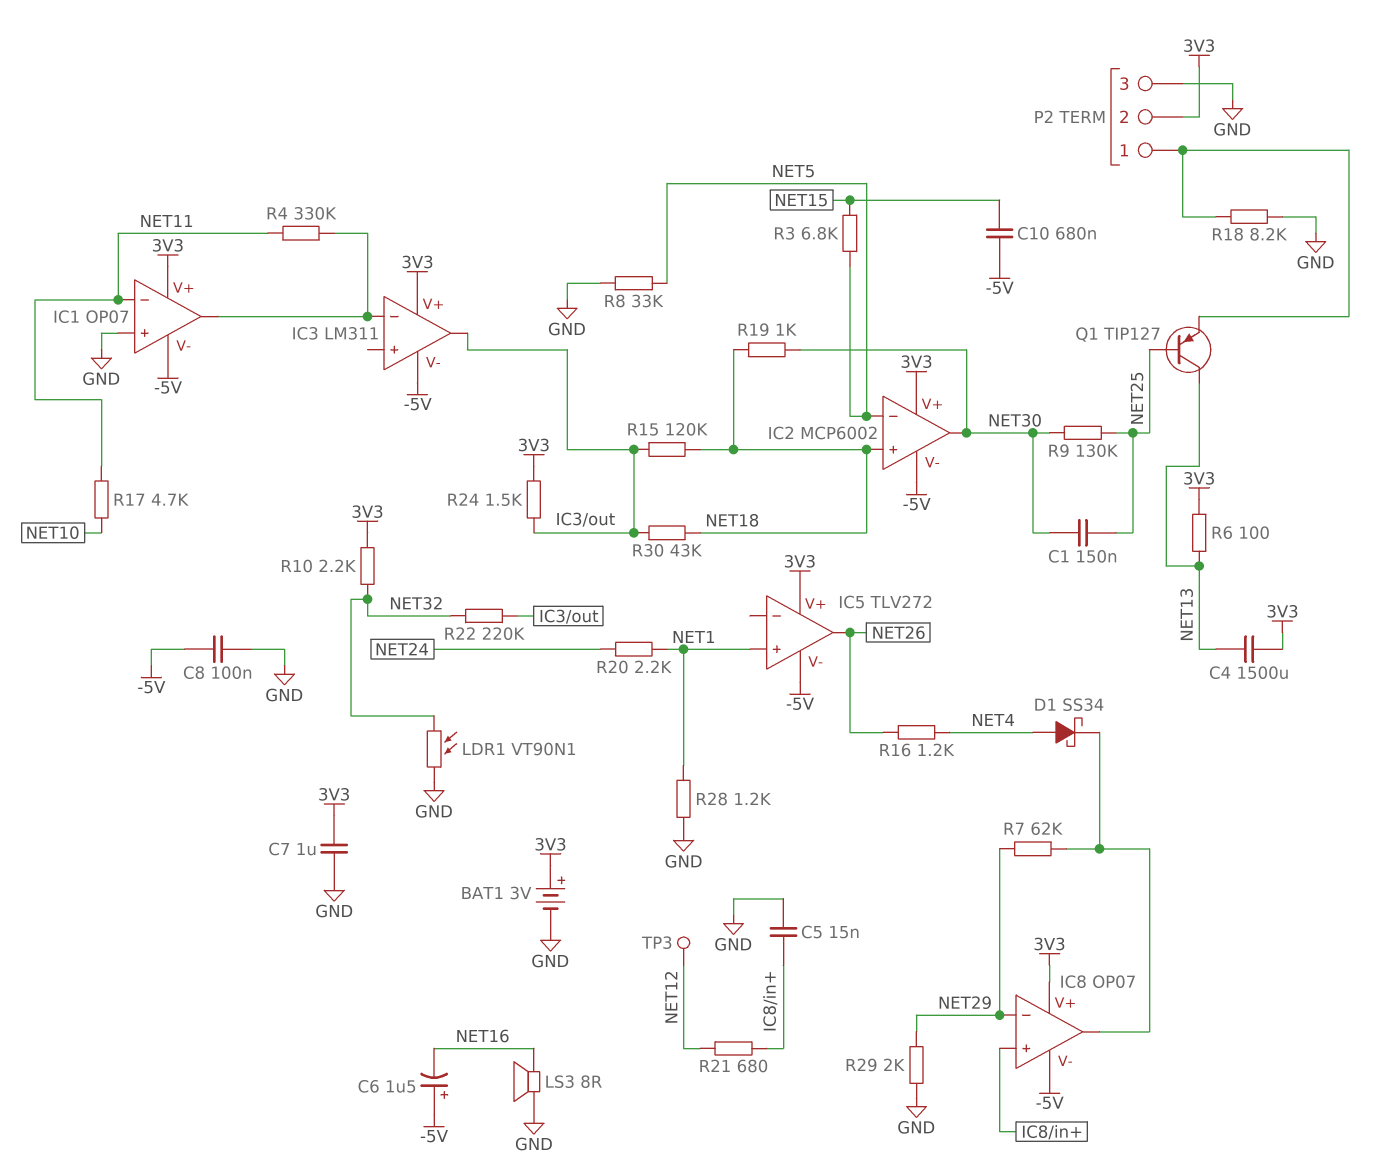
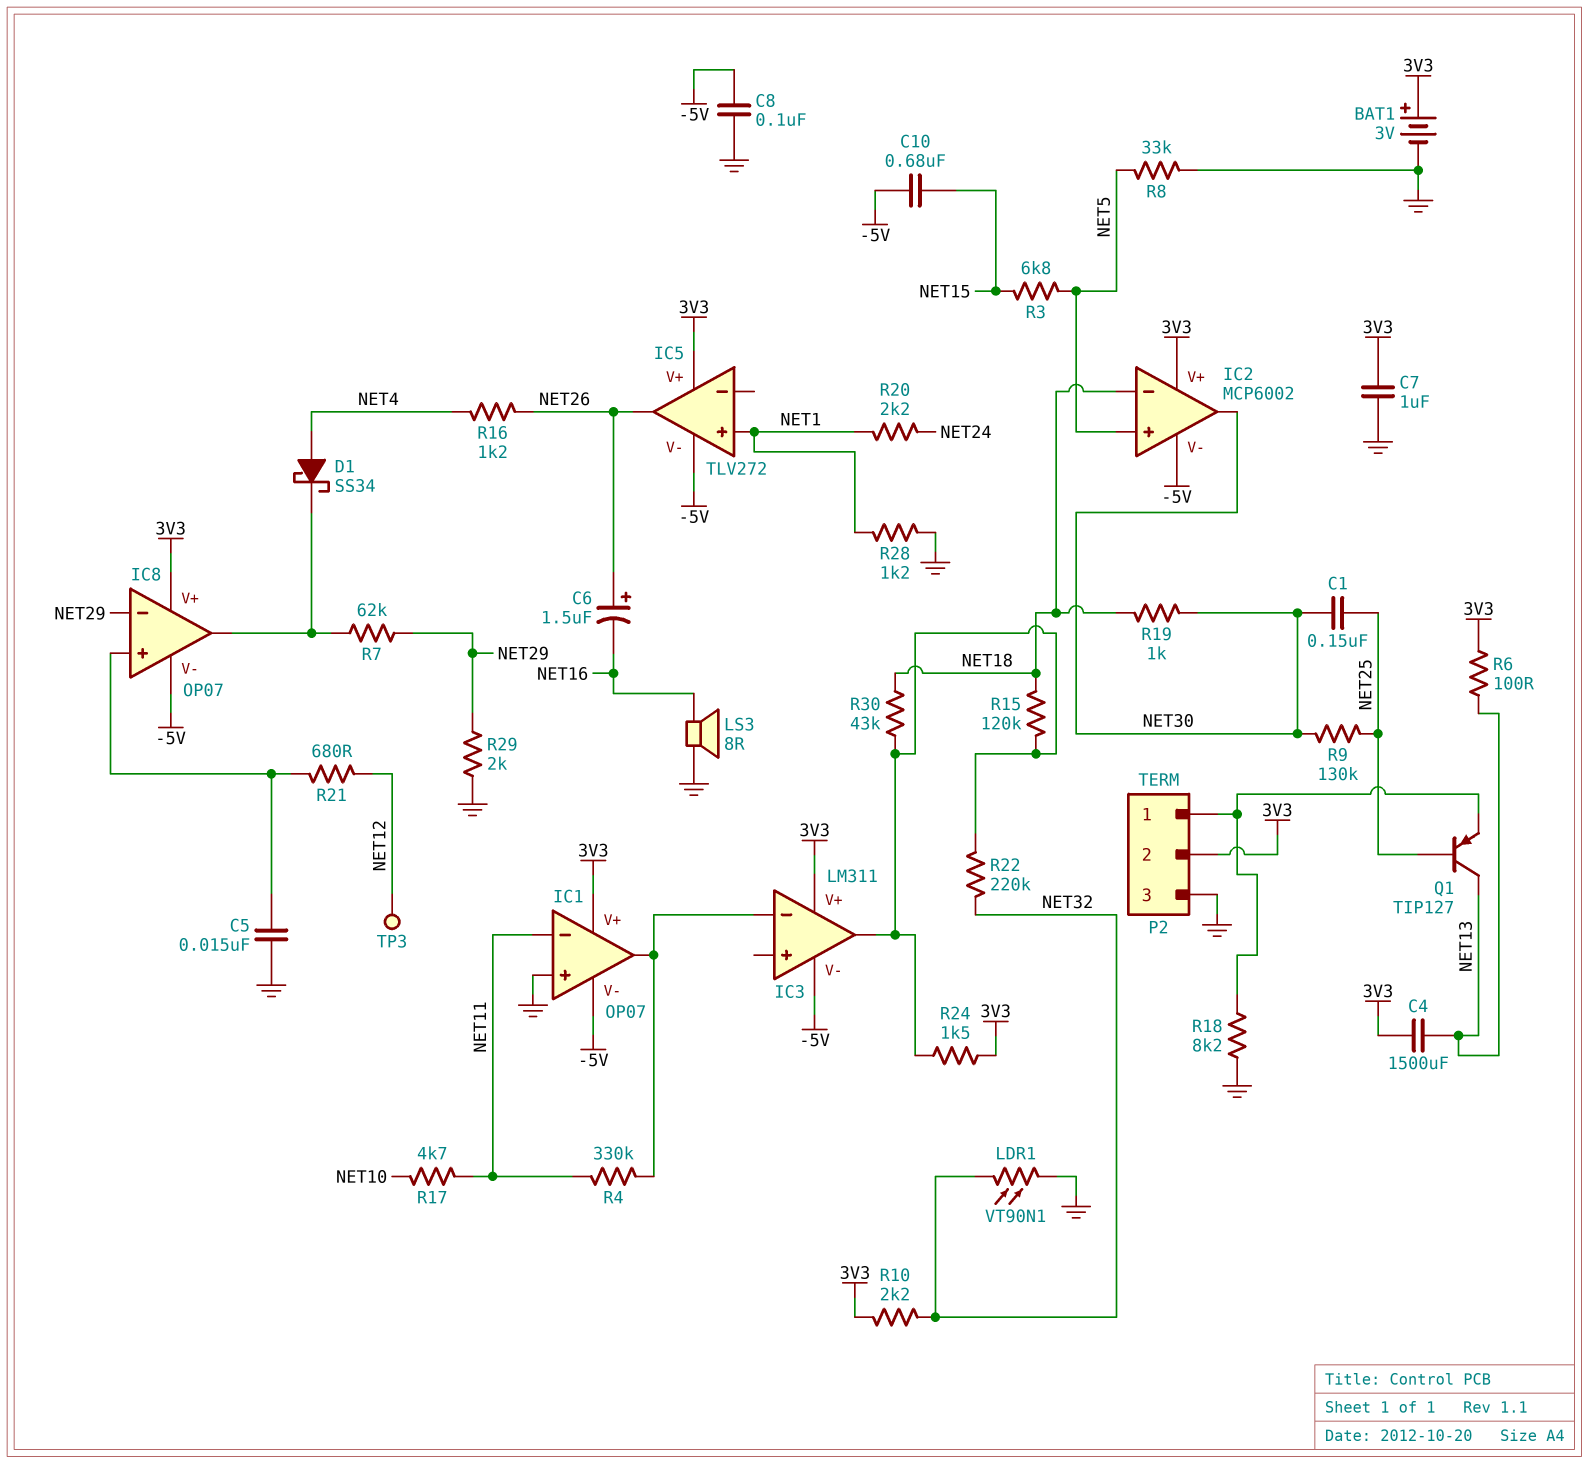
C6: 1.5uF (plus -5V, minus NET16) -> 1.5uF (plus NET26, minus NET16)
IC2 pin in+: NET18 -> NET5
IC2 pin in-: NET5 -> NET18

